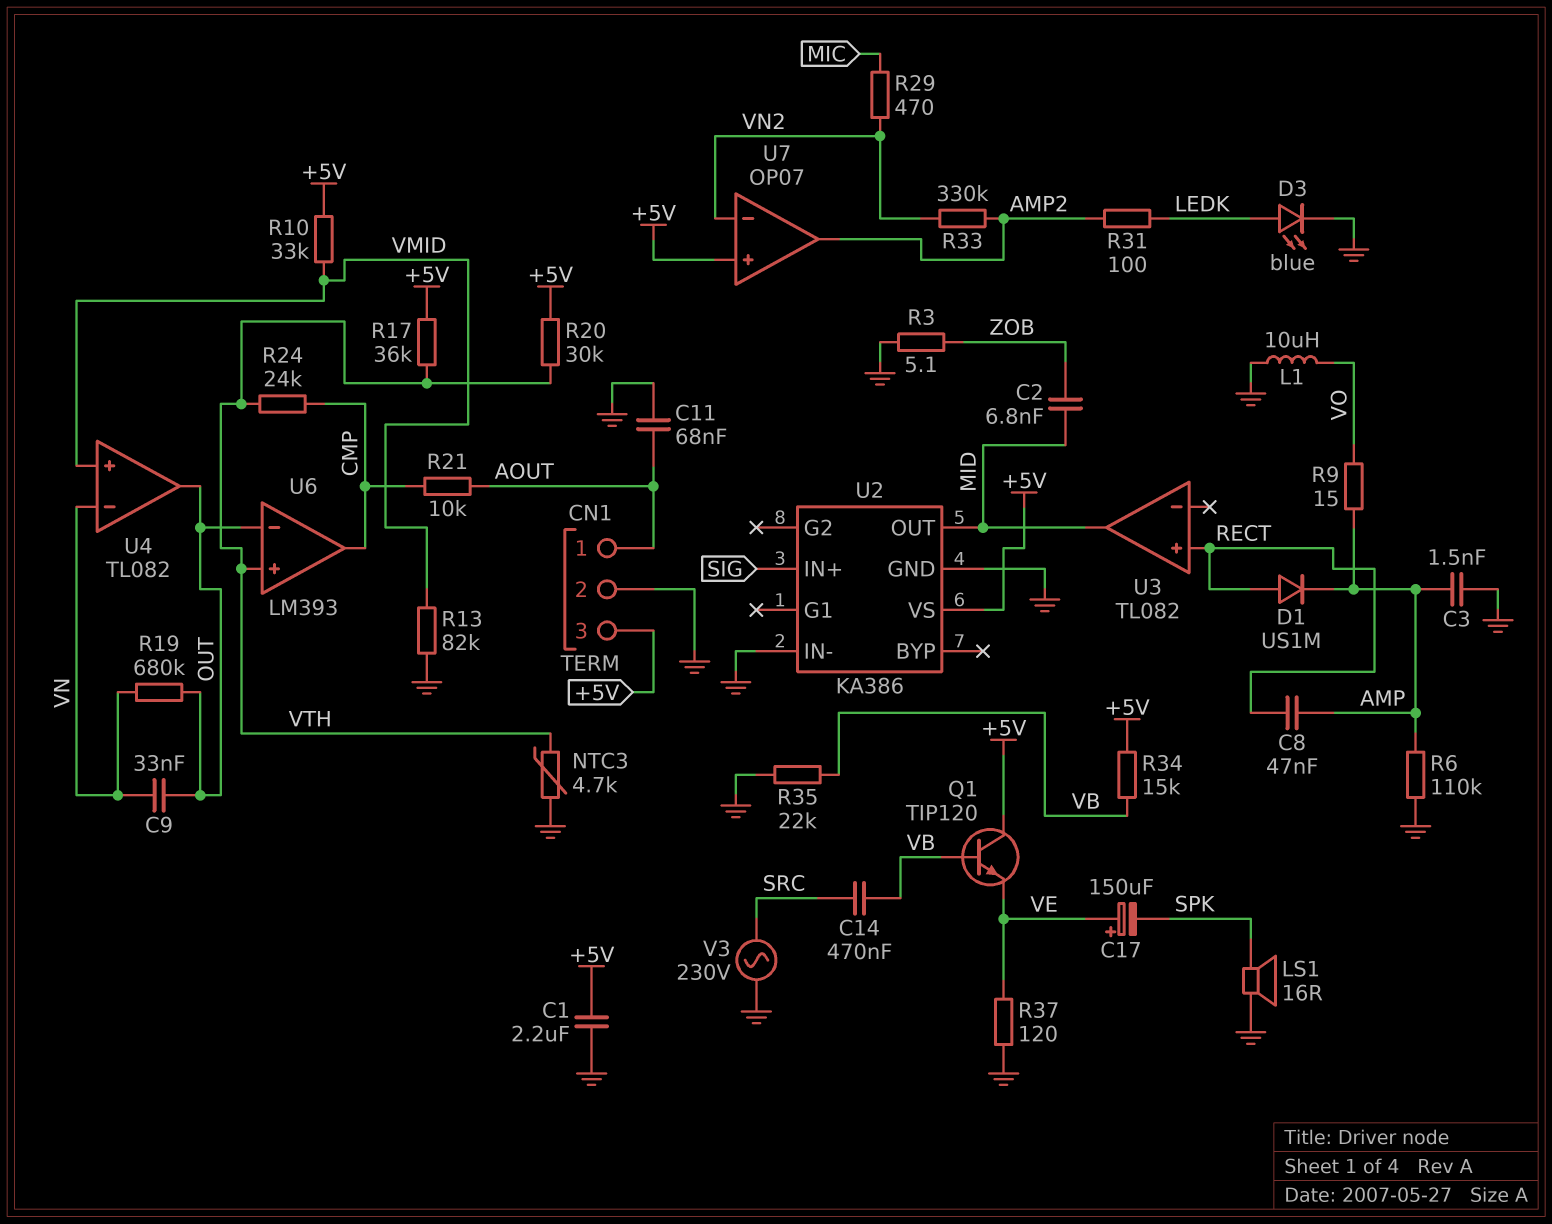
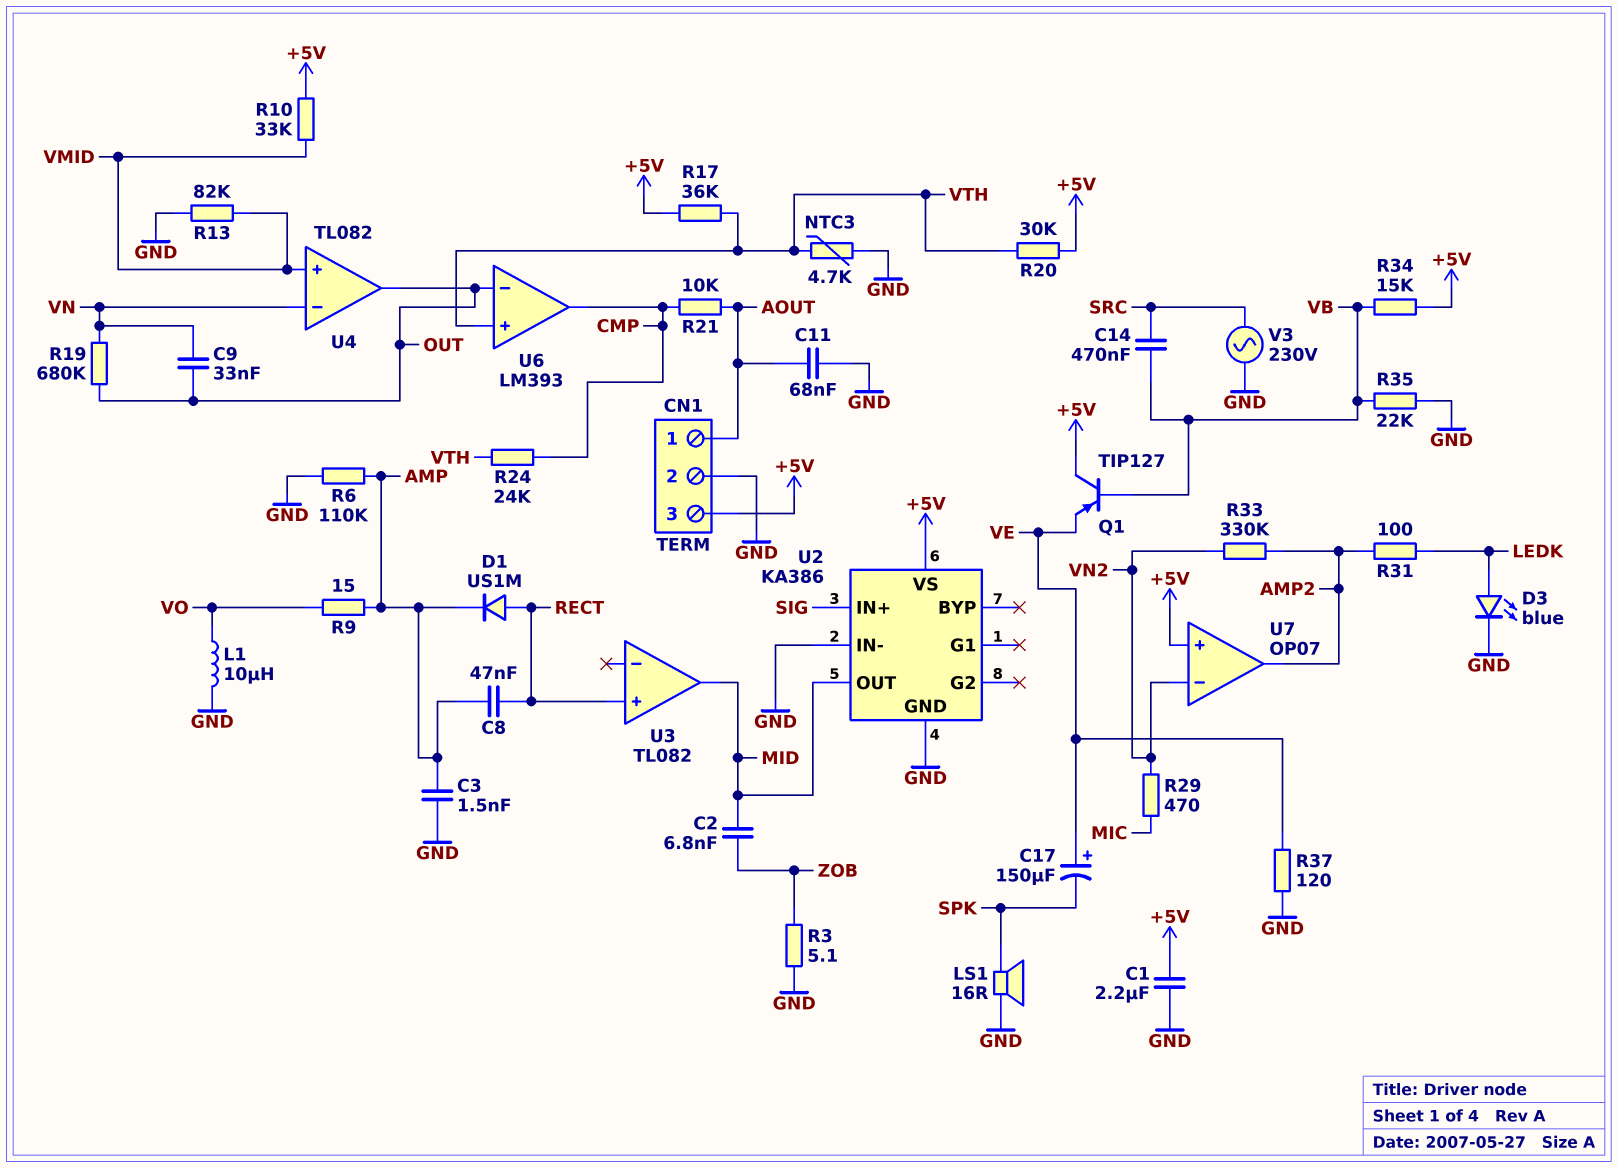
Q1: NPN TIP120 (B VB, C +5V, E VE) -> PNP TIP127 (B VB, C +5V, E VE)

